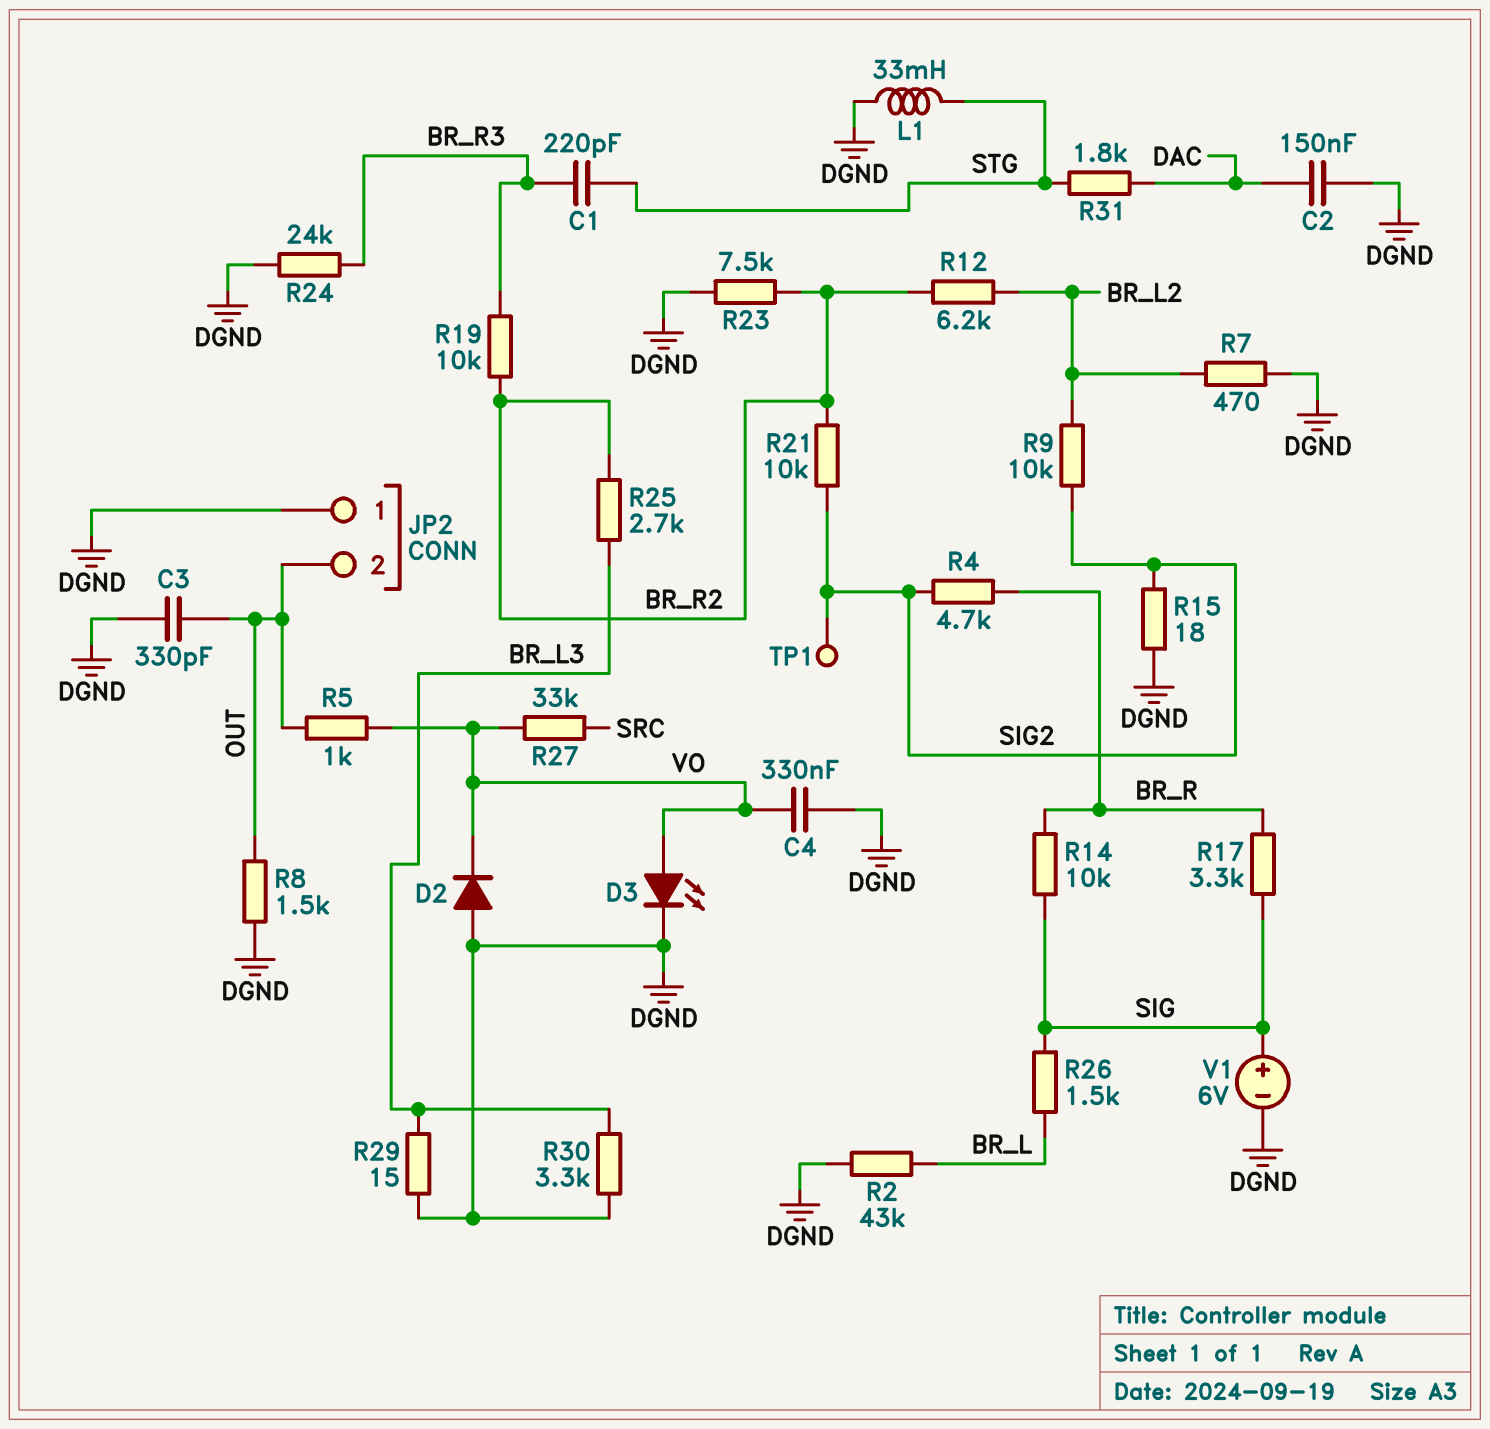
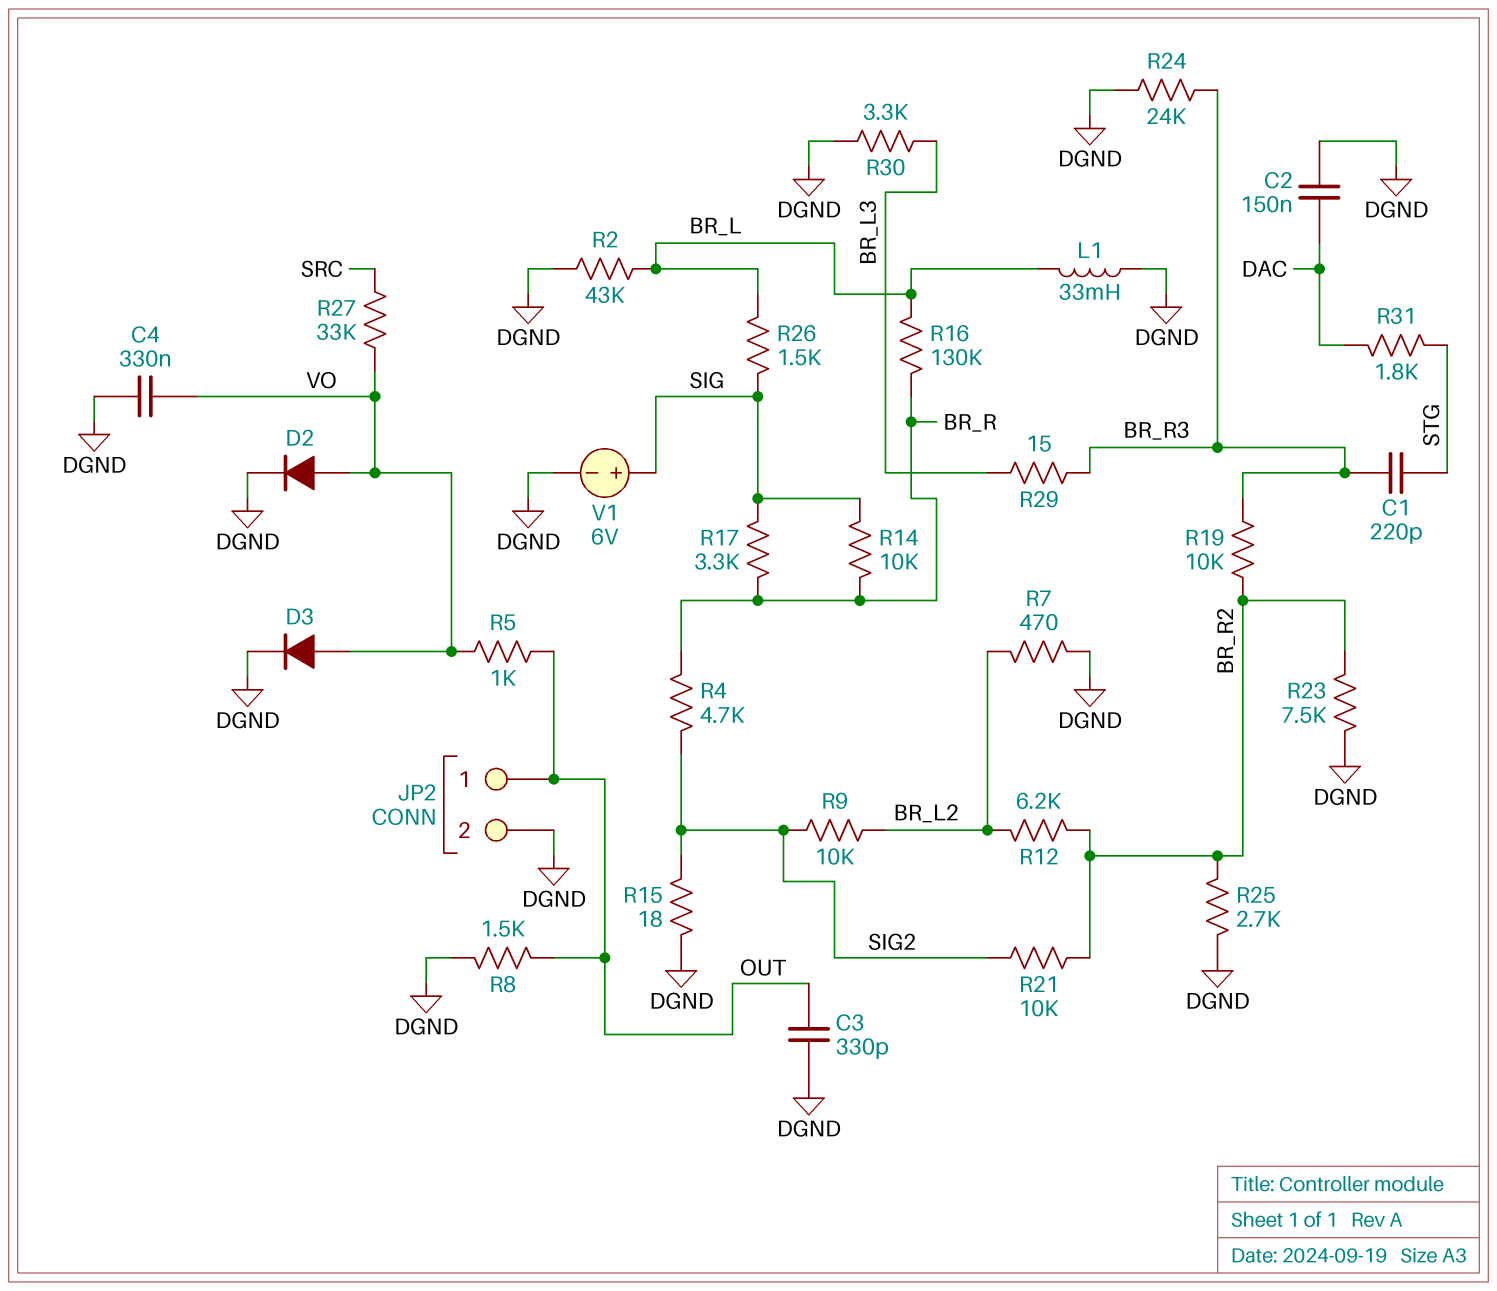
D2: diode (A DGND, K VO) -> diode (A VO, K DGND)
D3: LED (A VO, K DGND) -> diode (A VO, K DGND)
JP2 pin 1: DGND -> OUT
JP2 pin 2: OUT -> DGND
L1: 33mH (DGND, STG) -> 33mH (BR_L, DGND)
R16: none -> 130k (BR_L, BR_R)
R25: 2.7k (BR_L3, BR_R2) -> 2.7k (BR_R2, DGND)
R29: 15 (BR_L3, DGND) -> 15 (BR_L3, BR_R3)
TP1: test point (SIG2) -> none

